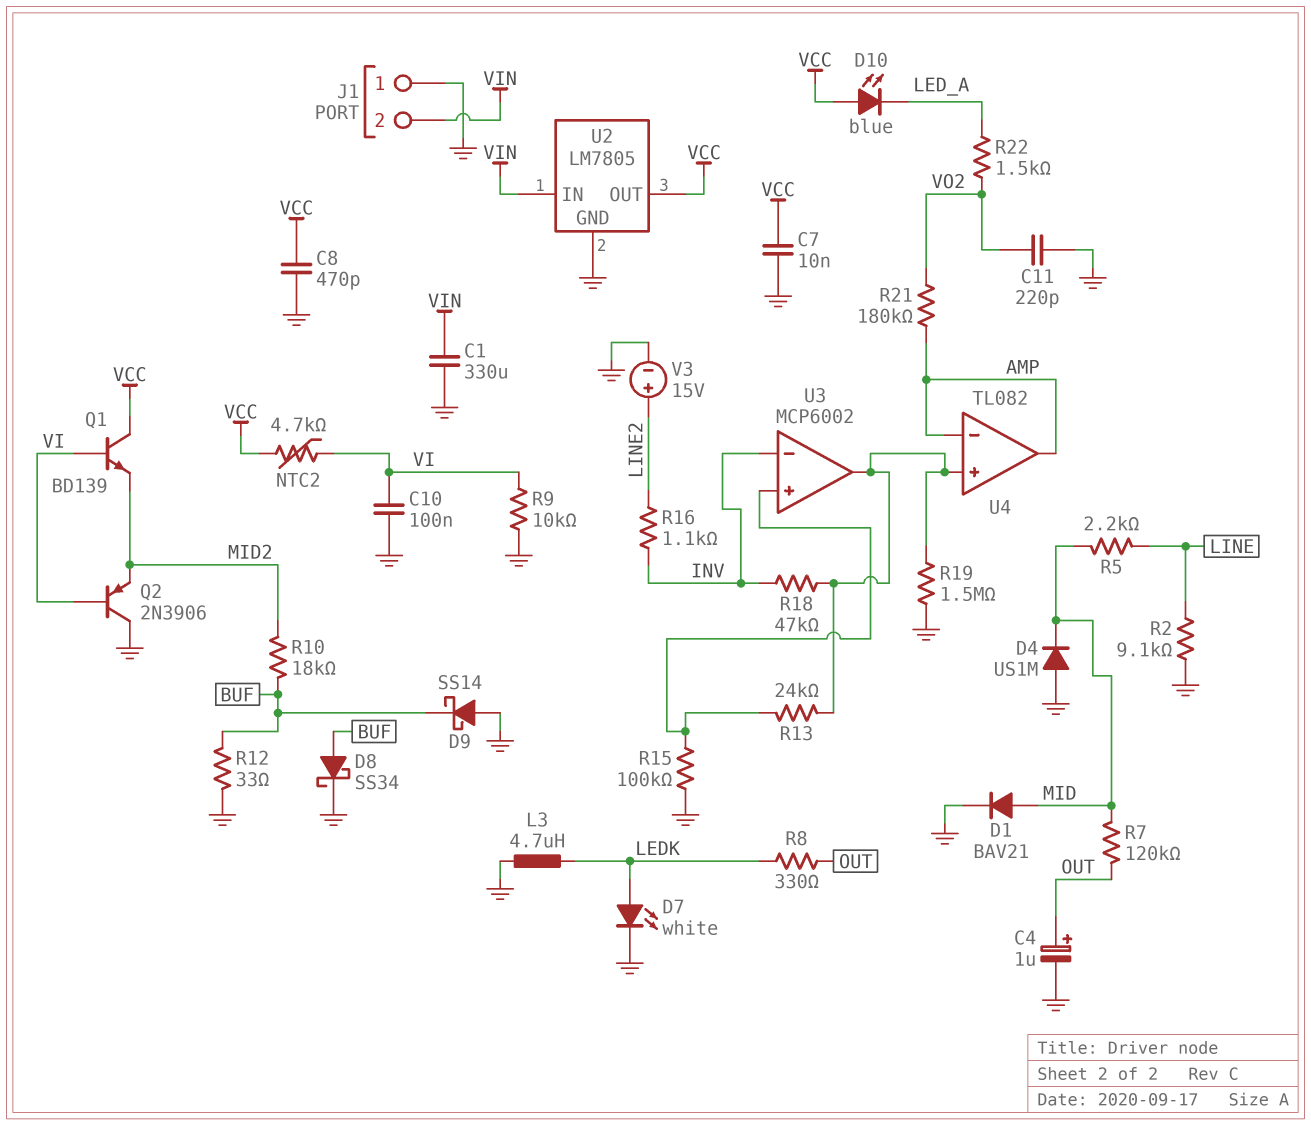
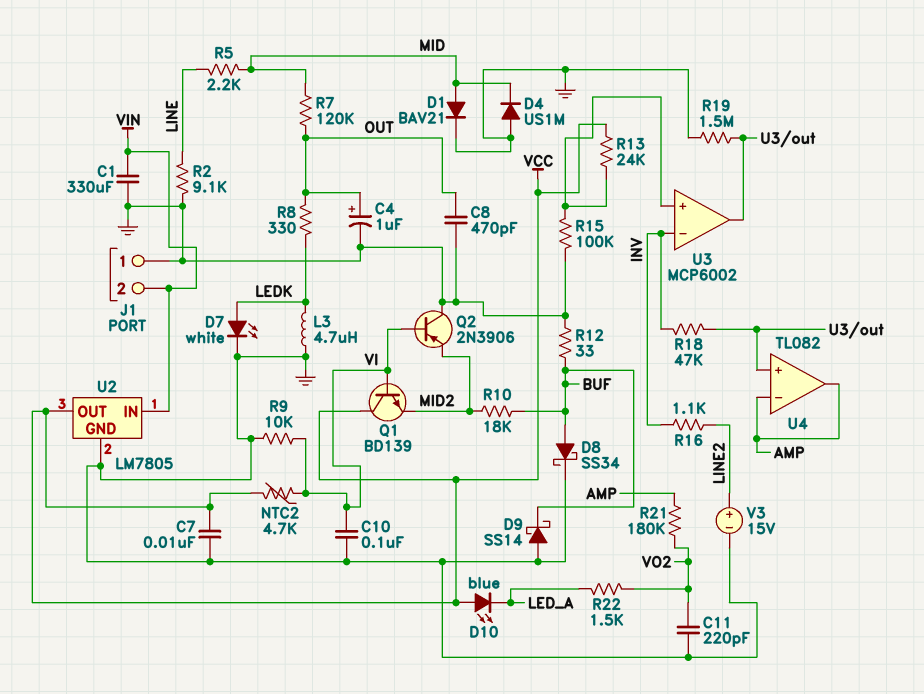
C8: 470pF (GND, VCC) -> 470pF (GND, OUT)
R13: 24k (U3/in+, U3/out) -> 24k (U3/in+, VCC)

